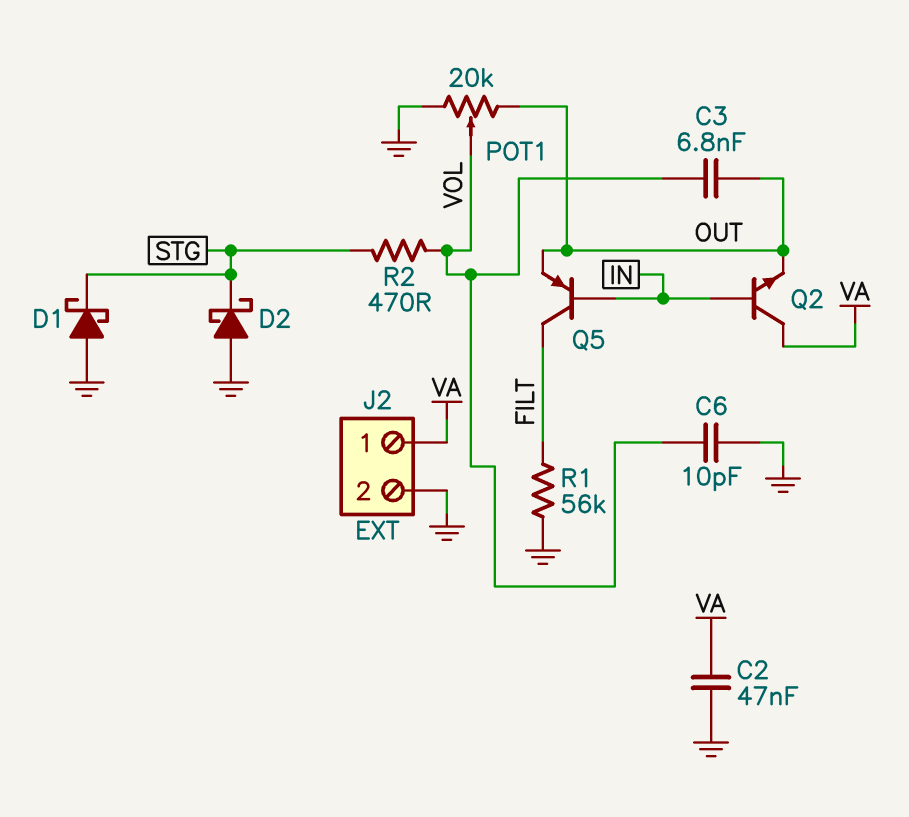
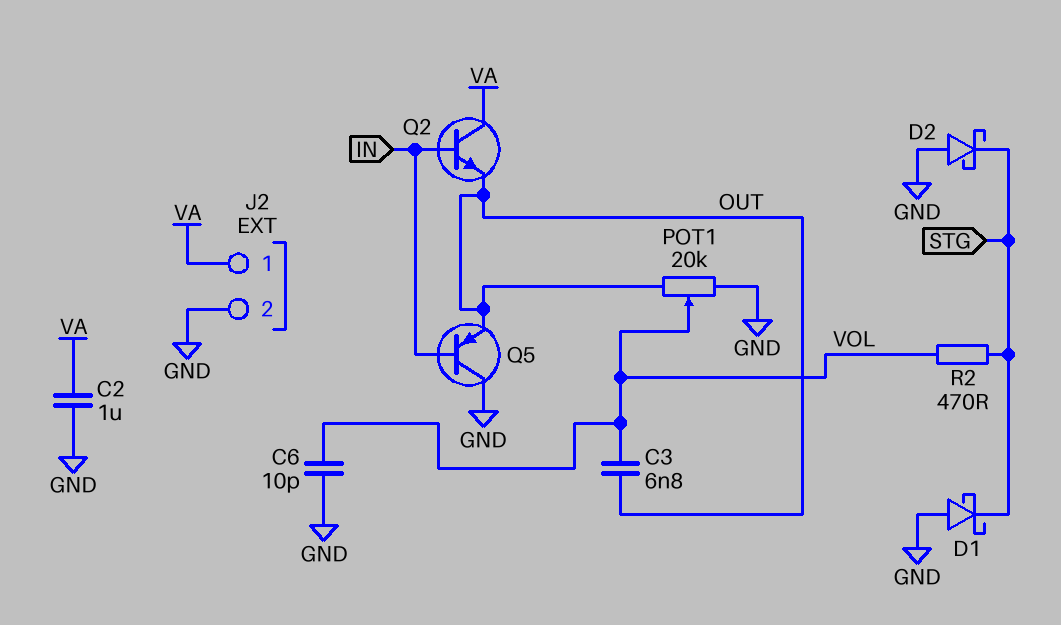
C2: 47nF (GND, VA) -> 1uF (GND, VA)
Q5: PNP (B IN, C FILT, E OUT) -> PNP (B IN, C GND, E OUT)
R1: 56k (FILT, GND) -> none

